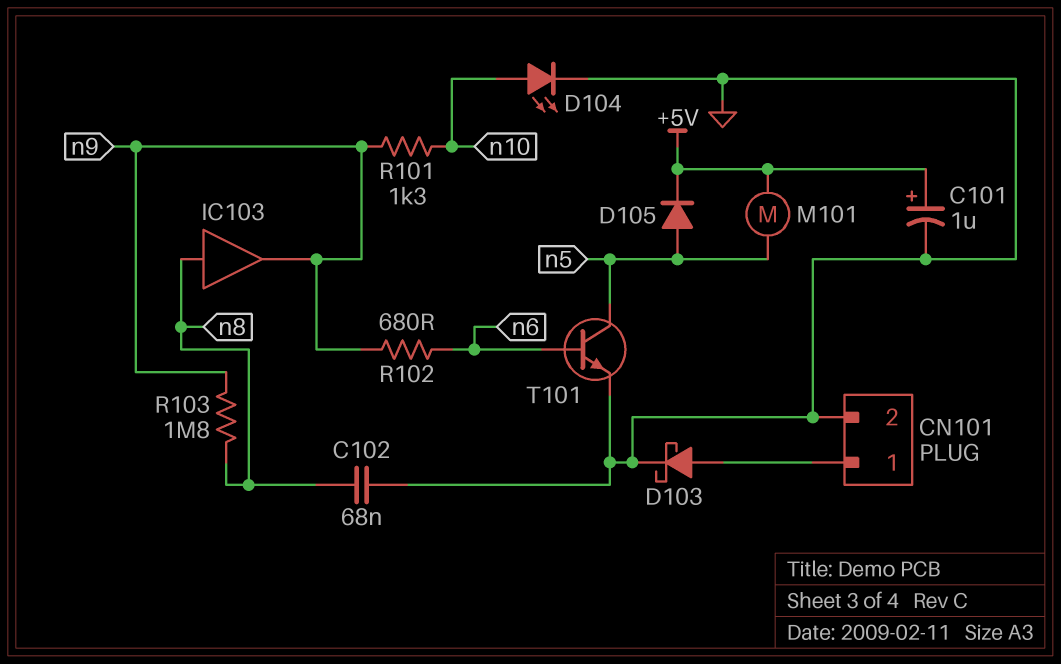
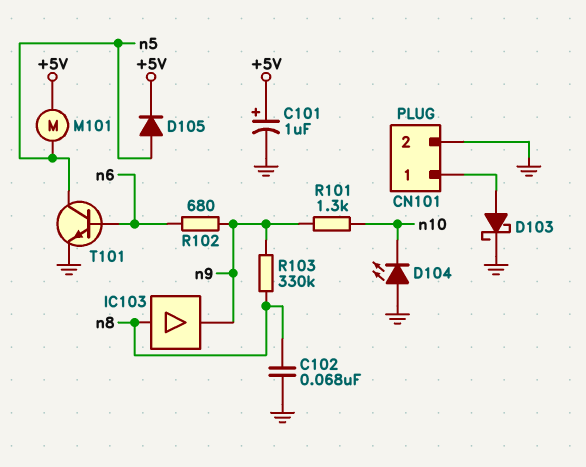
D104: LED (A n10, K GND) -> LED (A GND, K n10)
R103: 1.8M (n8, n9) -> 330k (n8, n9)

